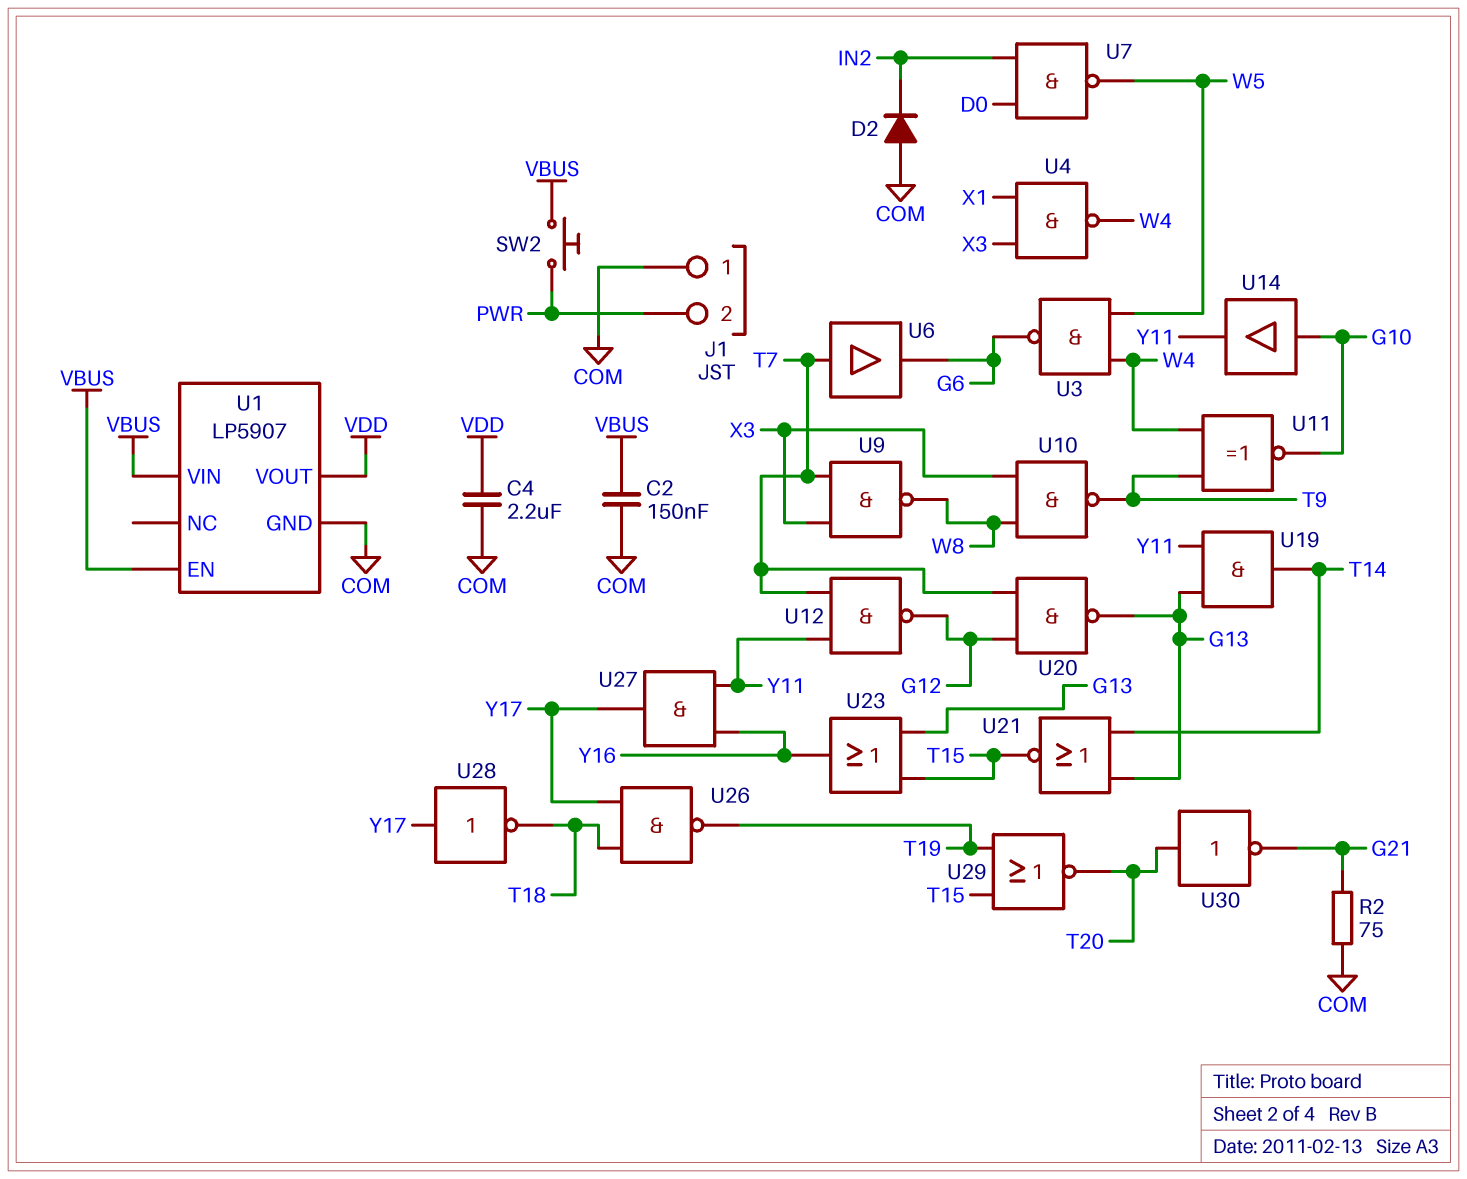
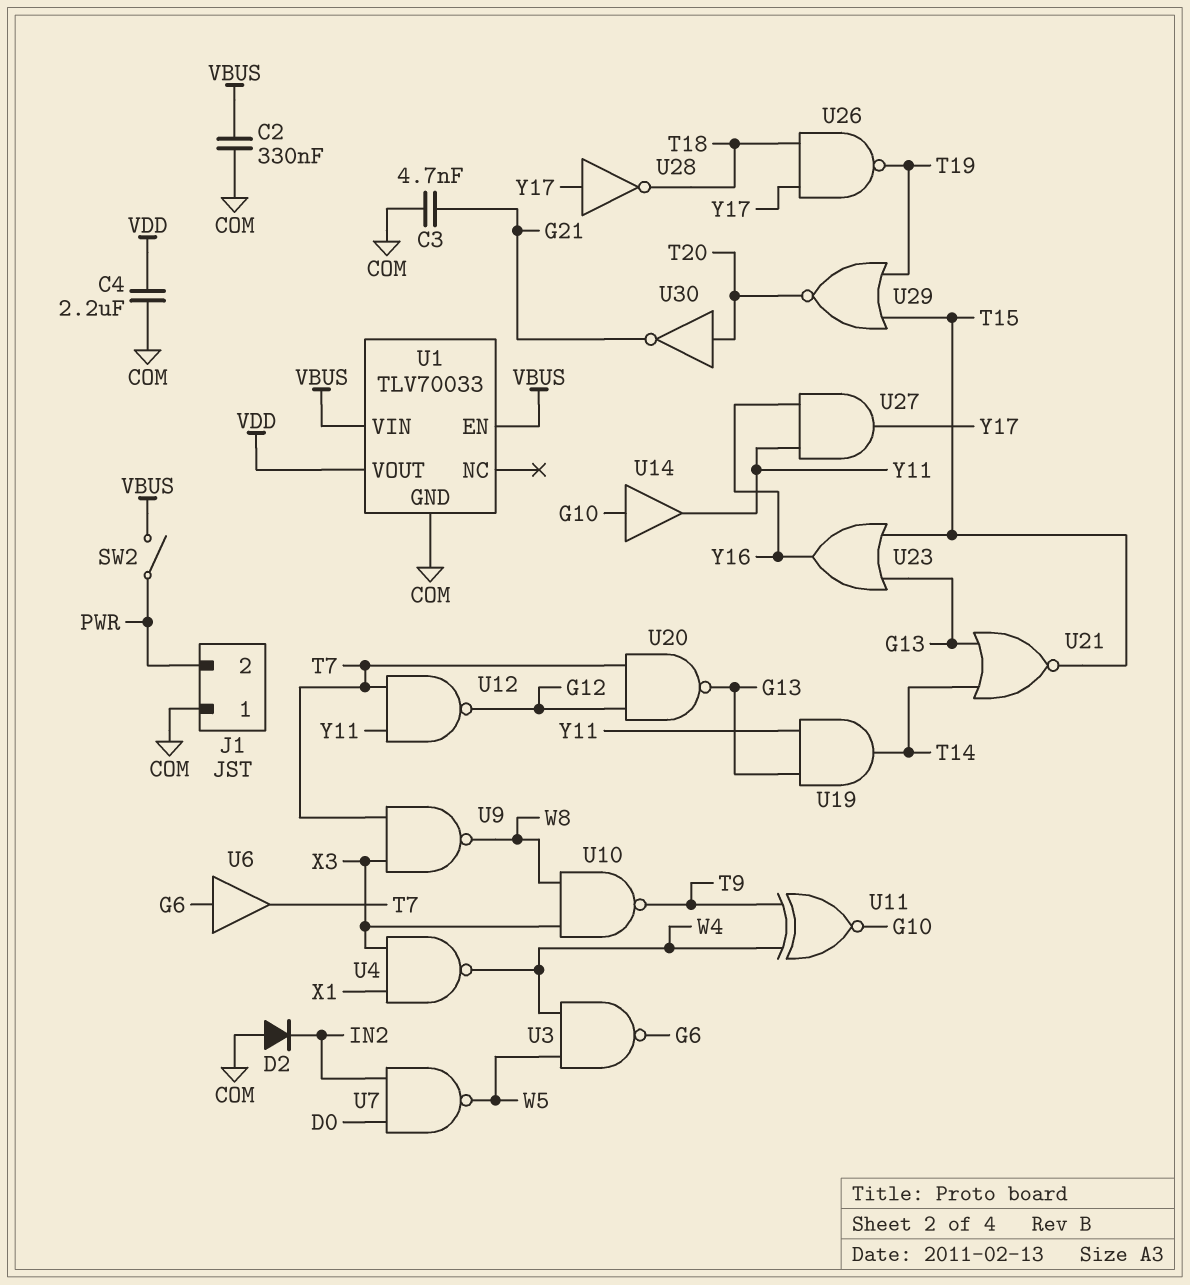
C2: 150nF (COM, VBUS) -> 330nF (COM, VBUS)
C3: none -> 4.7nF (COM, G21)
R2: 75 (COM, G21) -> none
SW2: button (PWR, VBUS) -> switch (PWR, VBUS)
U1: LP5907 -> TLV70033
U6: buffer (in T7, out G6) -> buffer (in G6, out T7)

